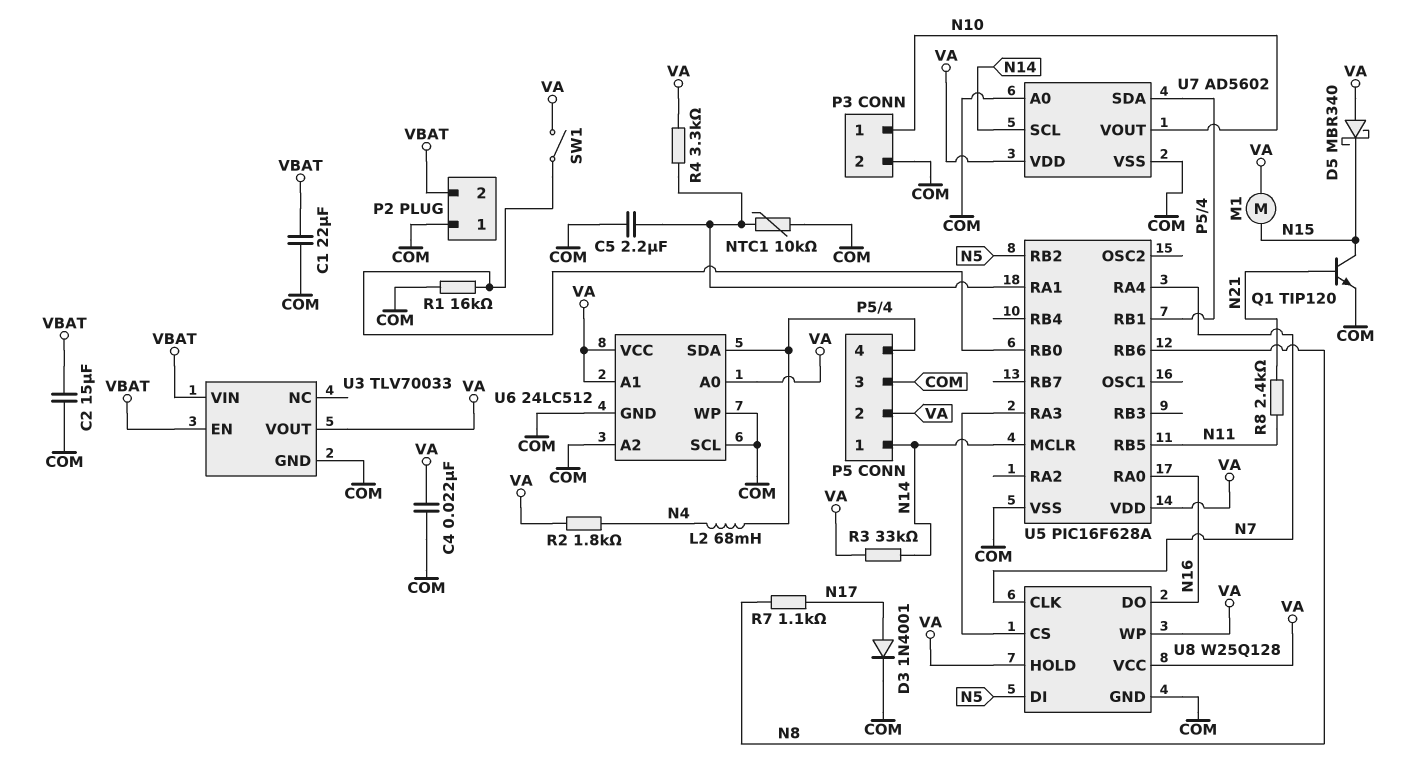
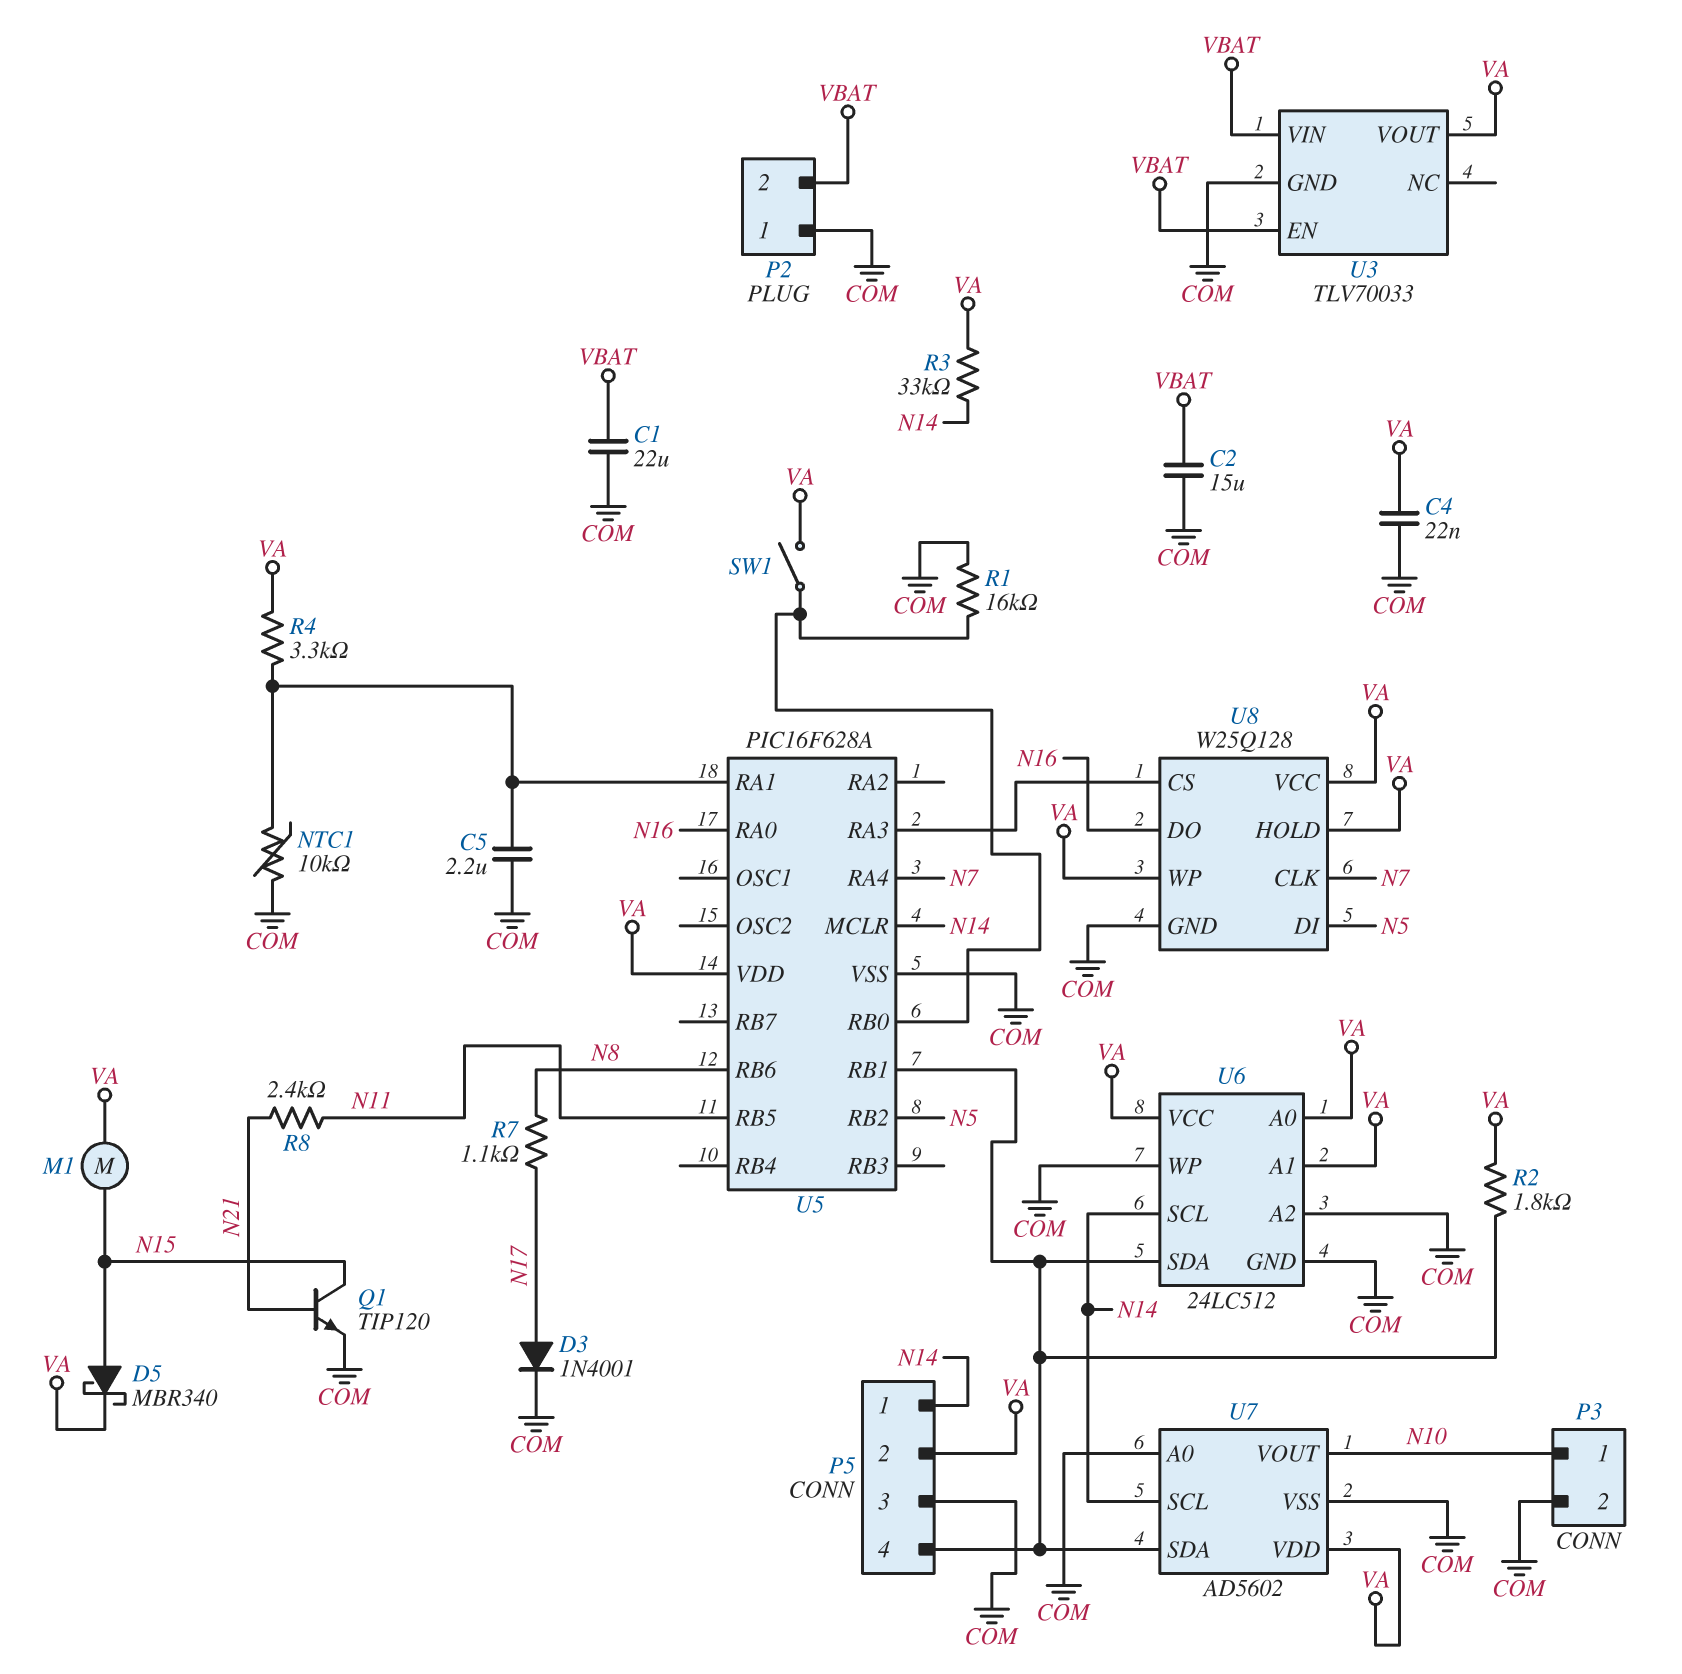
D5: schottky MBR340 (A VA, K N15) -> schottky MBR340 (A N15, K VA)
L2: 68mH (N4, P5/4) -> none
R2: 1.8k (N4, VA) -> 1.8k (P5/4, VA)
U6 pin SCL: COM -> N14

